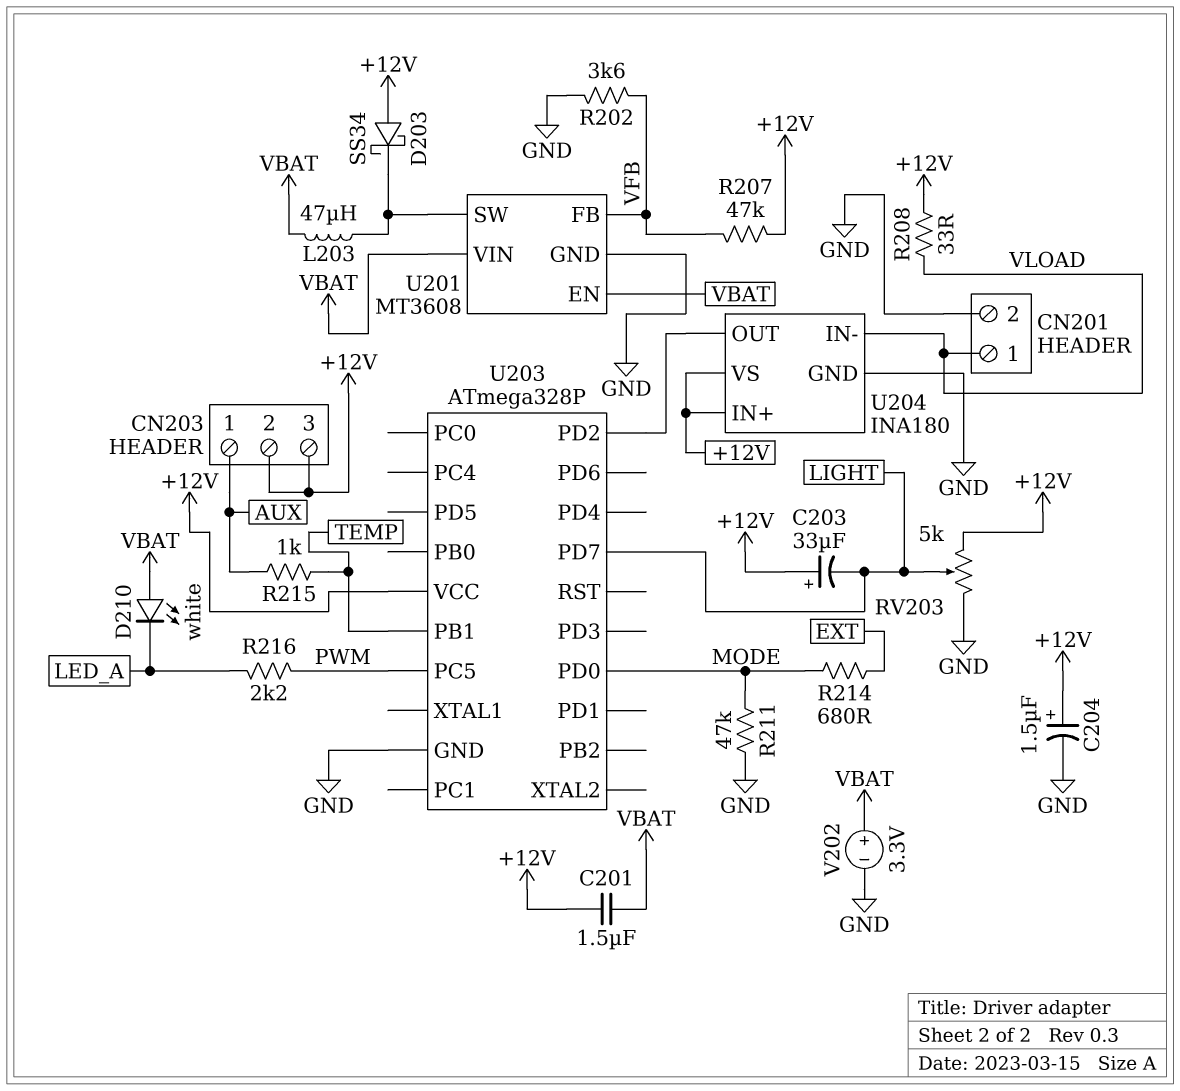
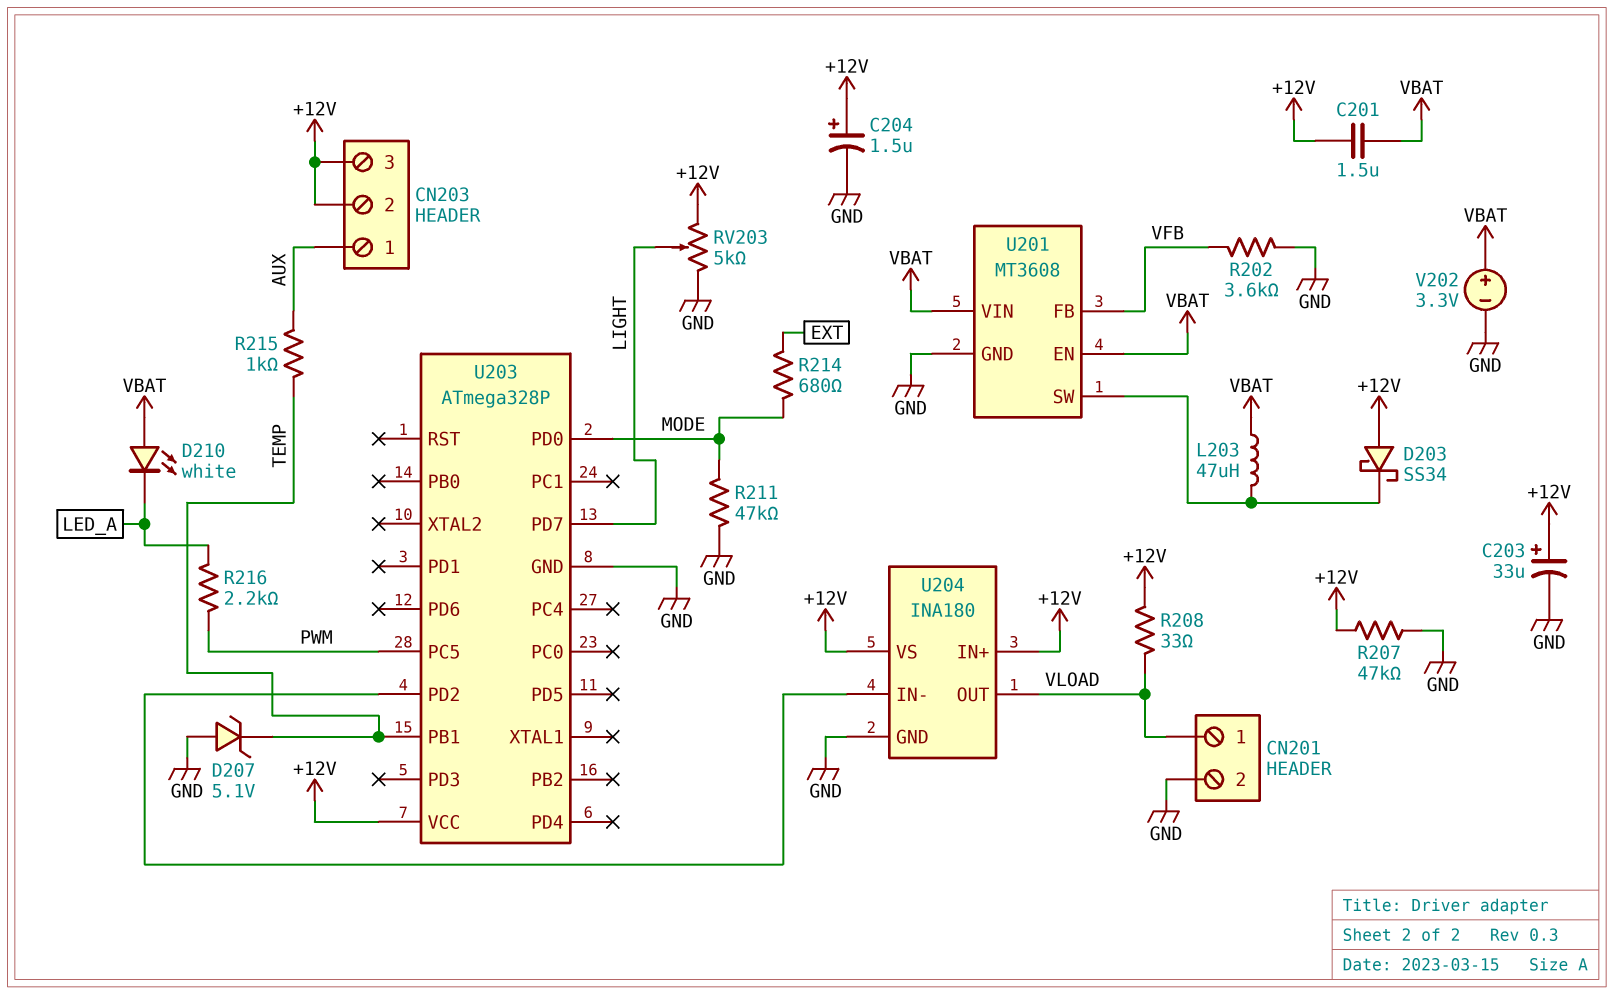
C203: 33uF (plus +12V, minus LIGHT) -> 33uF (plus +12V, minus GND)
D207: none -> zener 5.1V (A GND, K TEMP)
R207: 47k (+12V, VFB) -> 47k (+12V, GND)
U204 pin IN-: VLOAD -> U203/PD2
U204 pin OUT: U203/PD2 -> VLOAD

